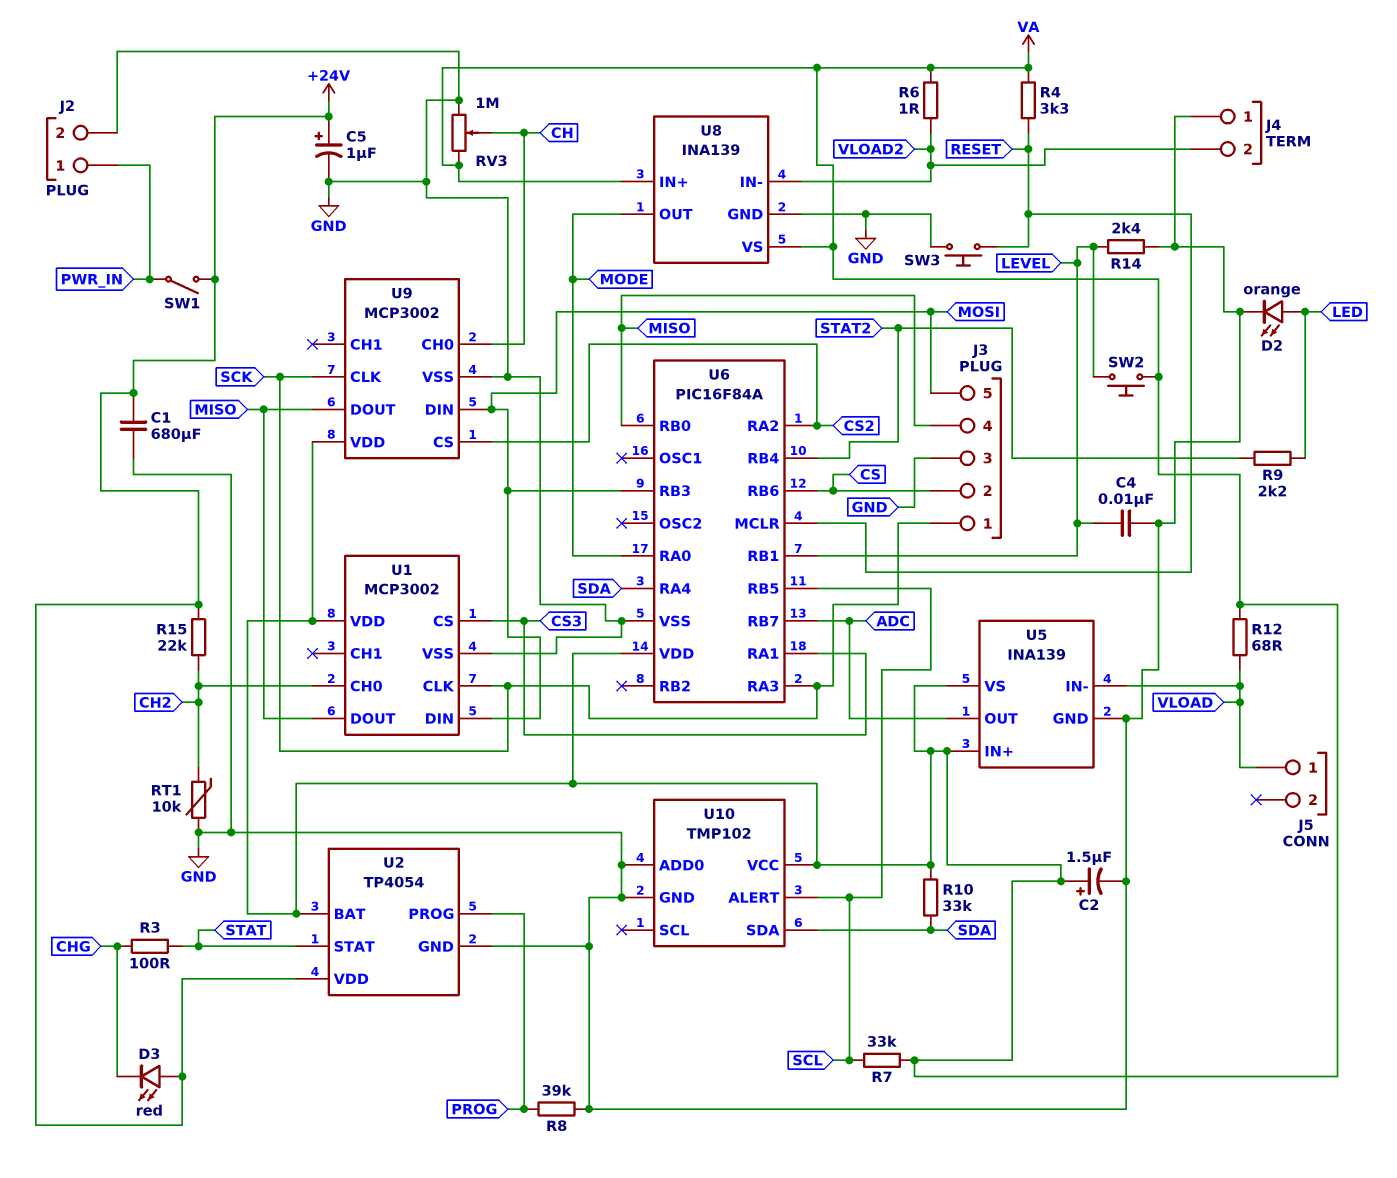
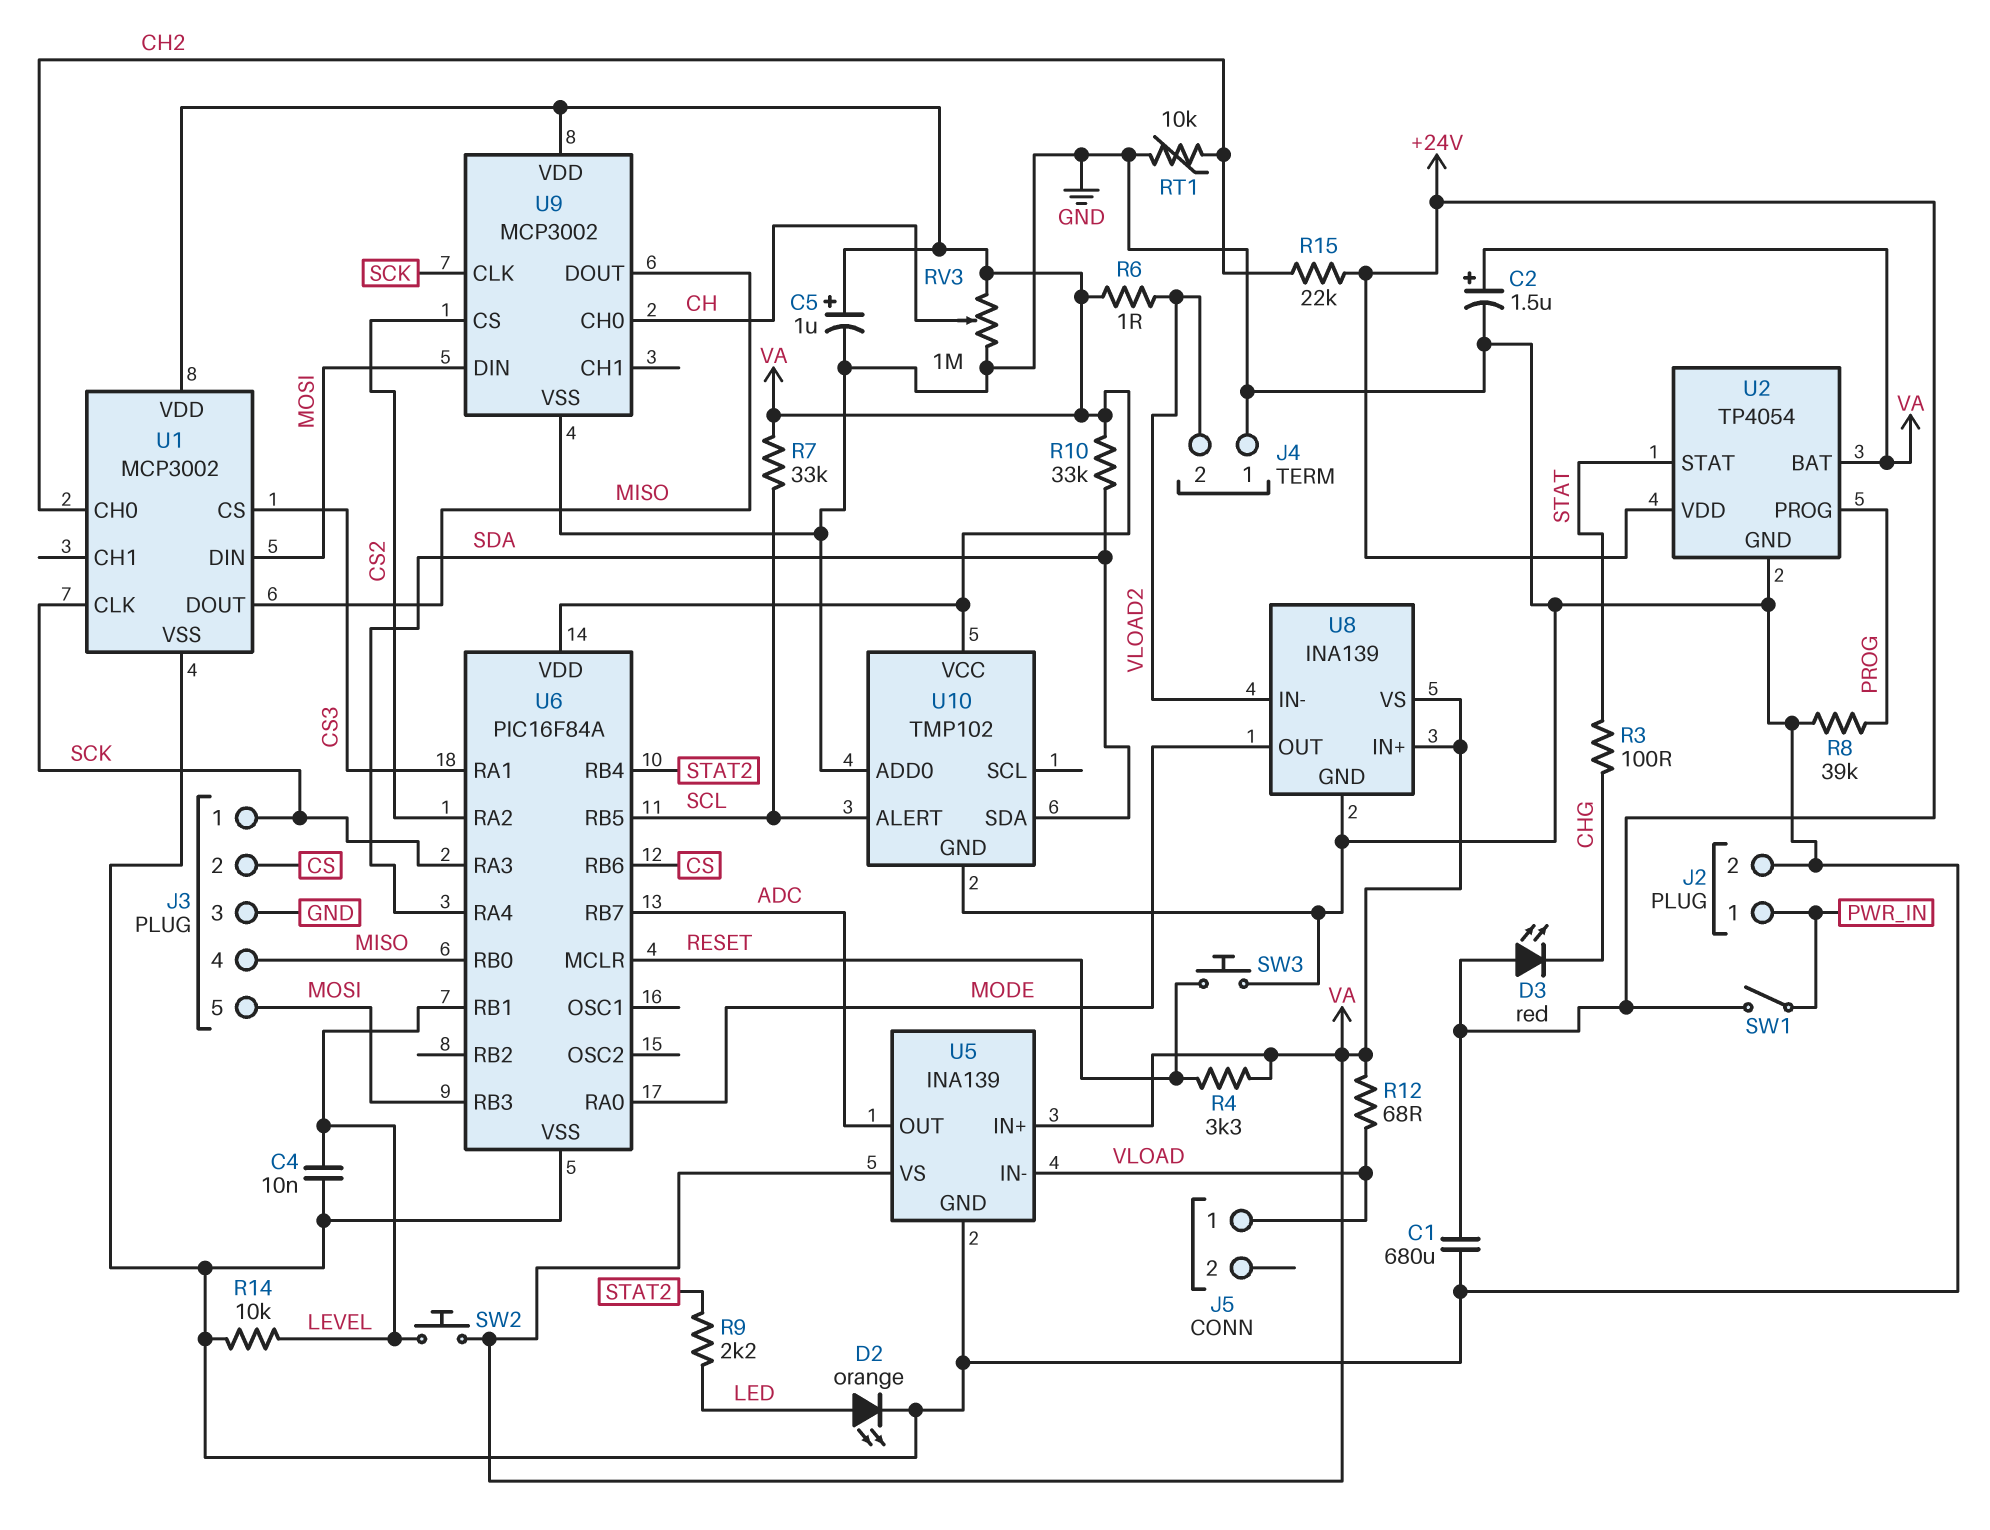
C5: 1uF (plus +24V, minus GND) -> 1uF (plus VA, minus GND)
R14: 2.4k (GND, LEVEL) -> 10k (GND, LEVEL)

